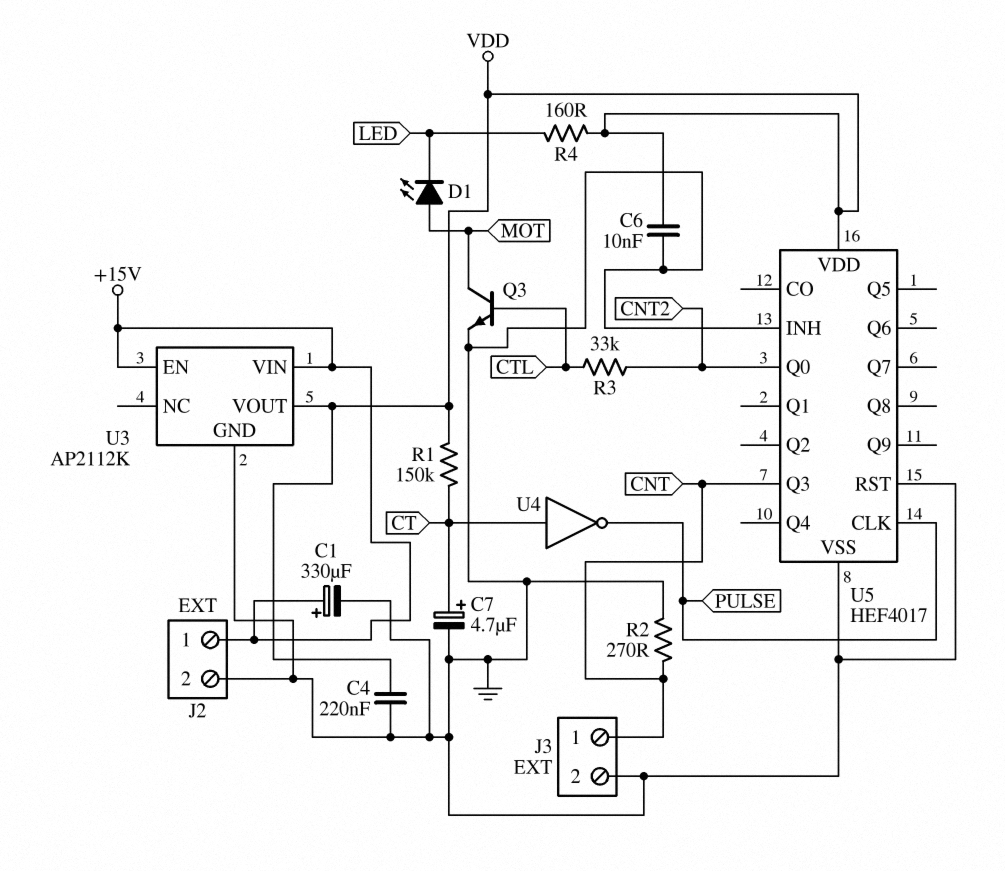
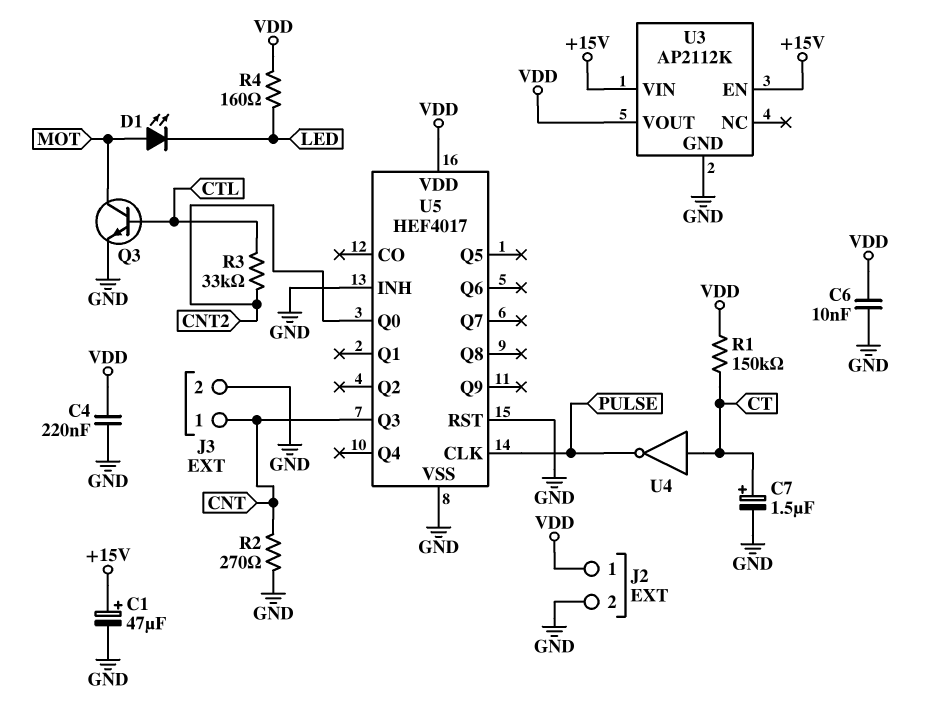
C1: 330uF (plus +15V, minus GND) -> 47uF (plus +15V, minus GND)
C7: 4.7uF (plus CT, minus GND) -> 1.5uF (plus CT, minus GND)
J2 pin 1: +15V -> VDD

